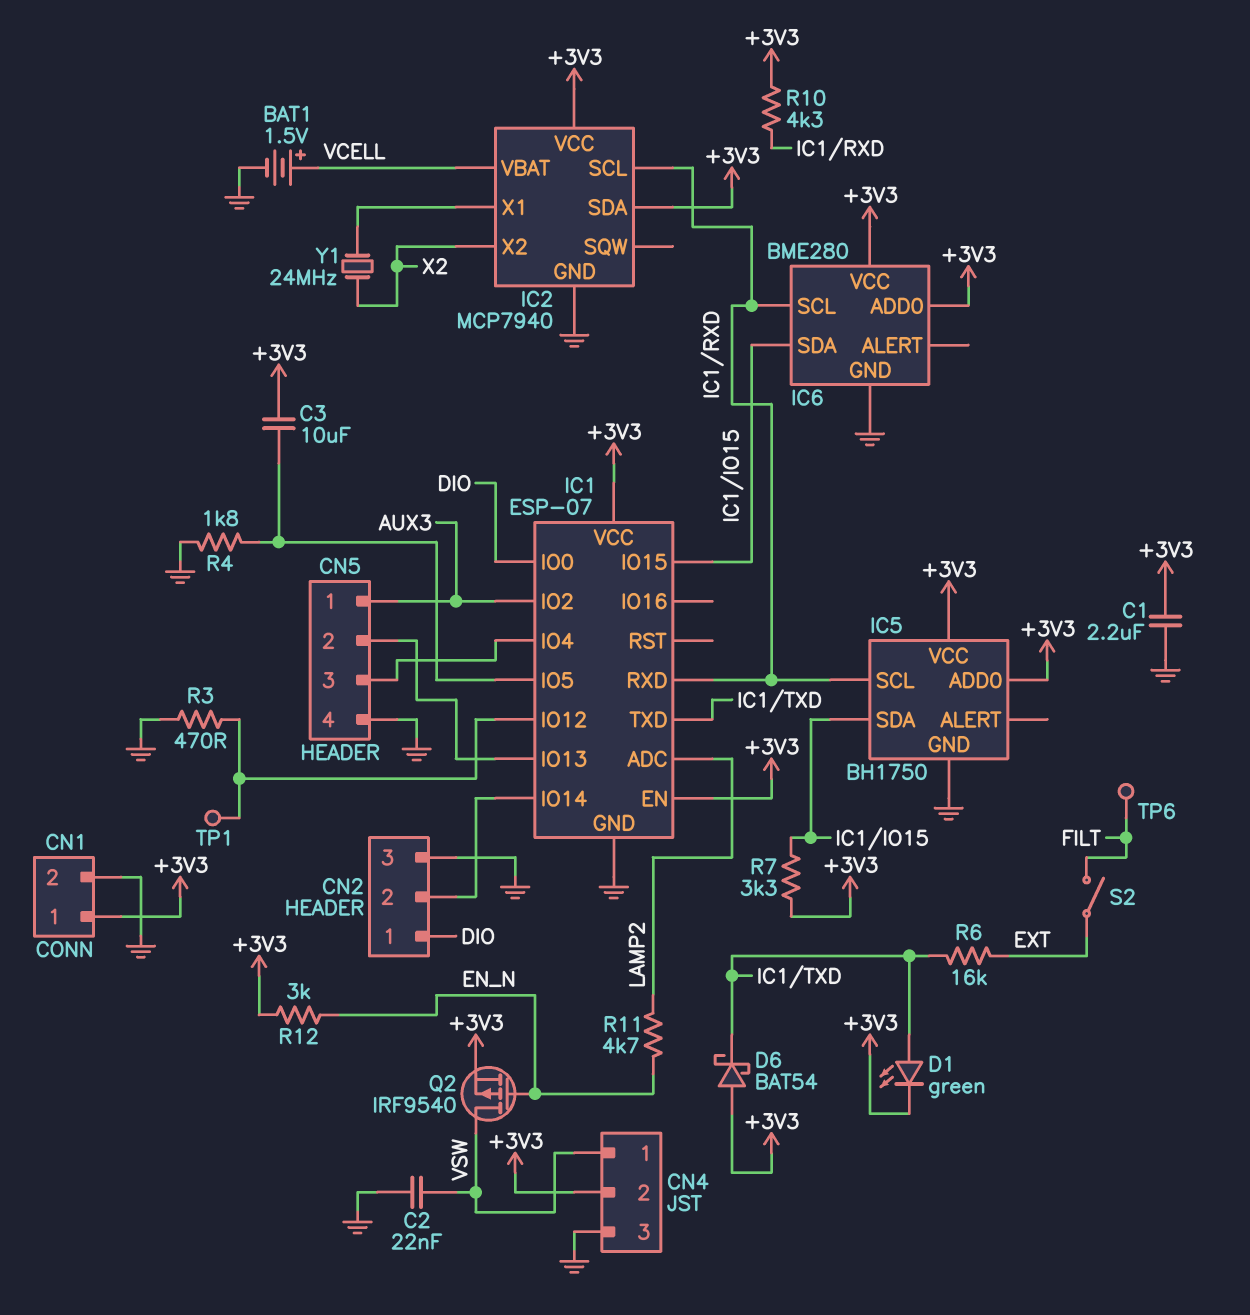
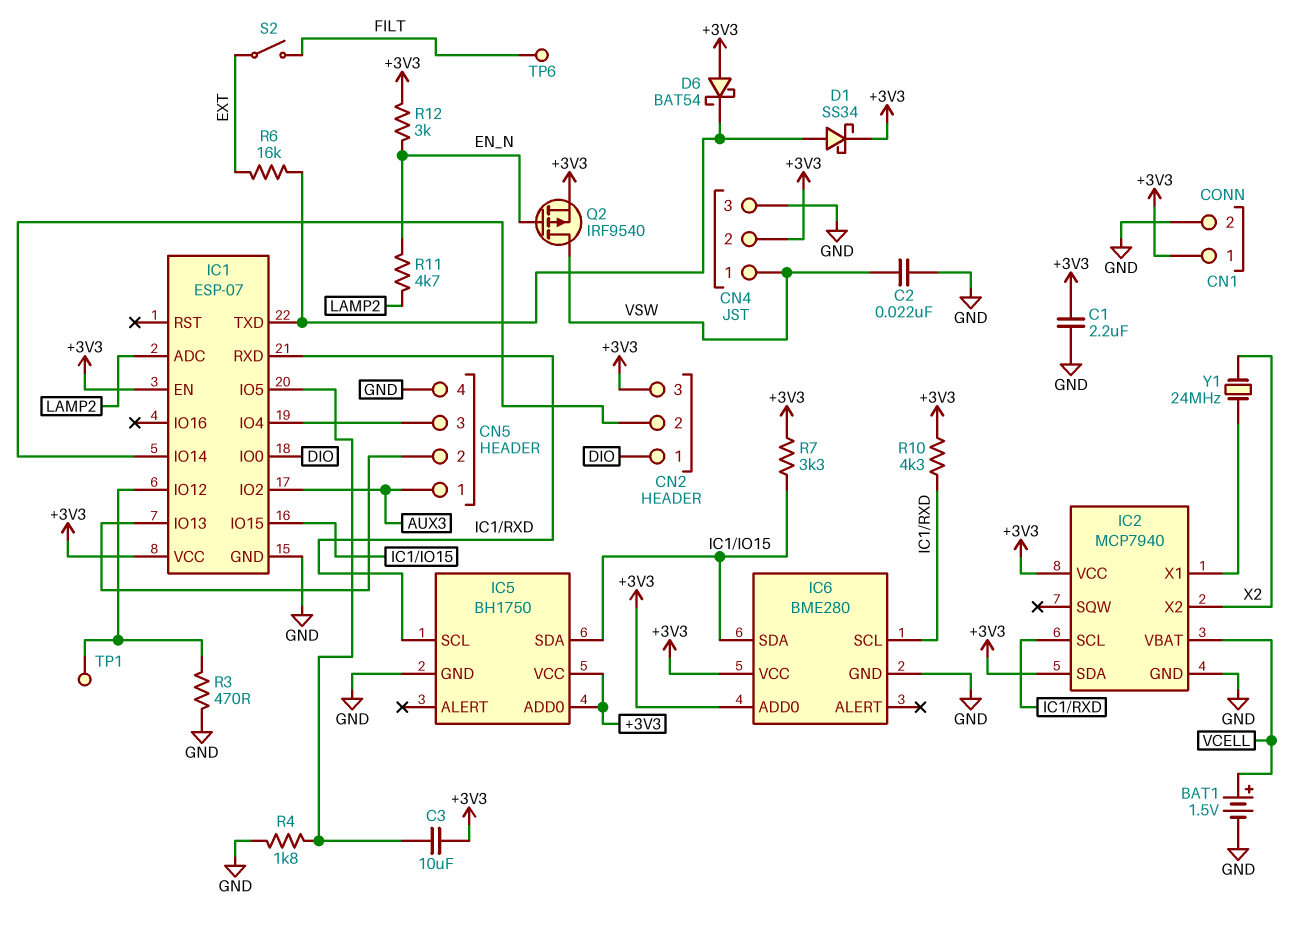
CN2 pin 3: GND -> +3V3
D1: LED green (A IC1/TXD, K +3V3) -> schottky SS34 (A IC1/TXD, K +3V3)

